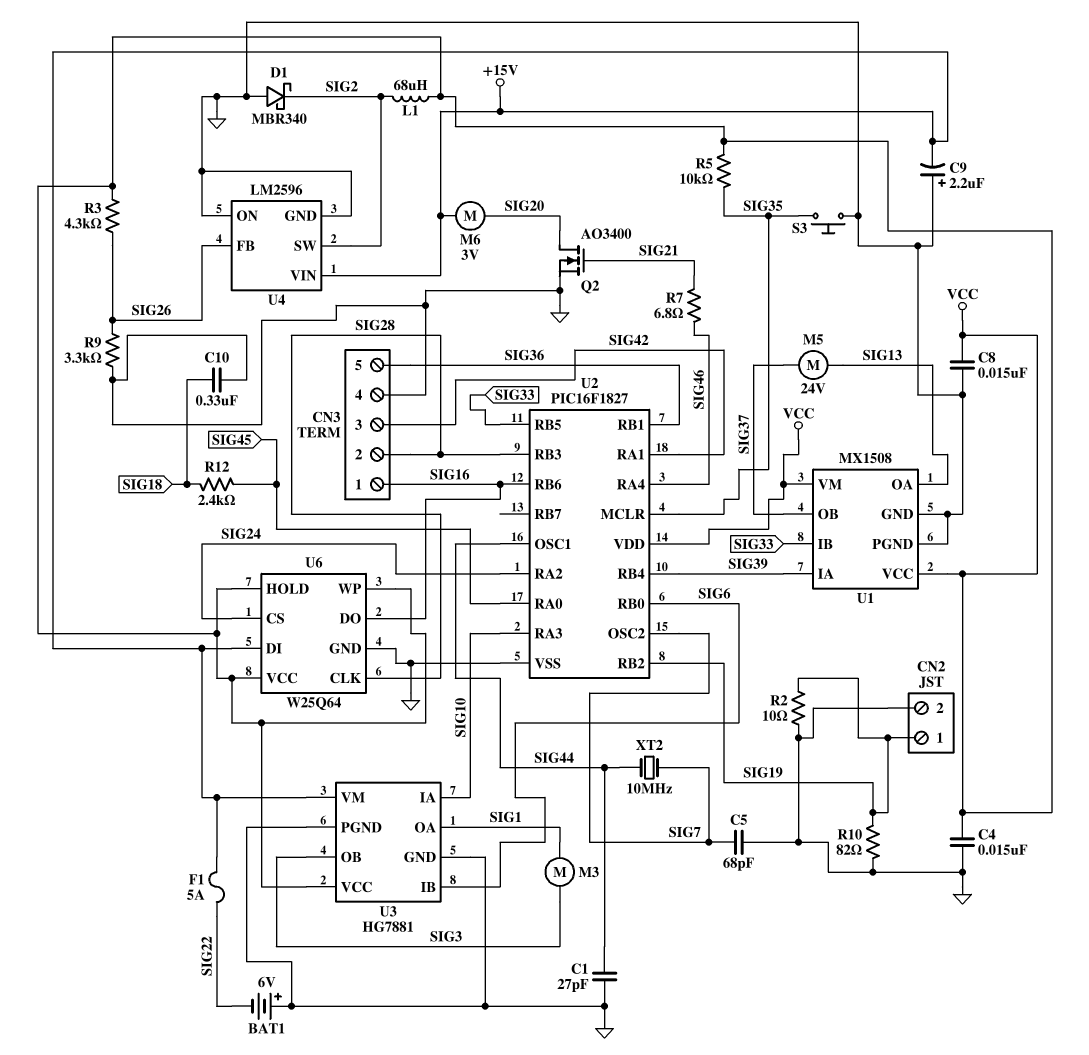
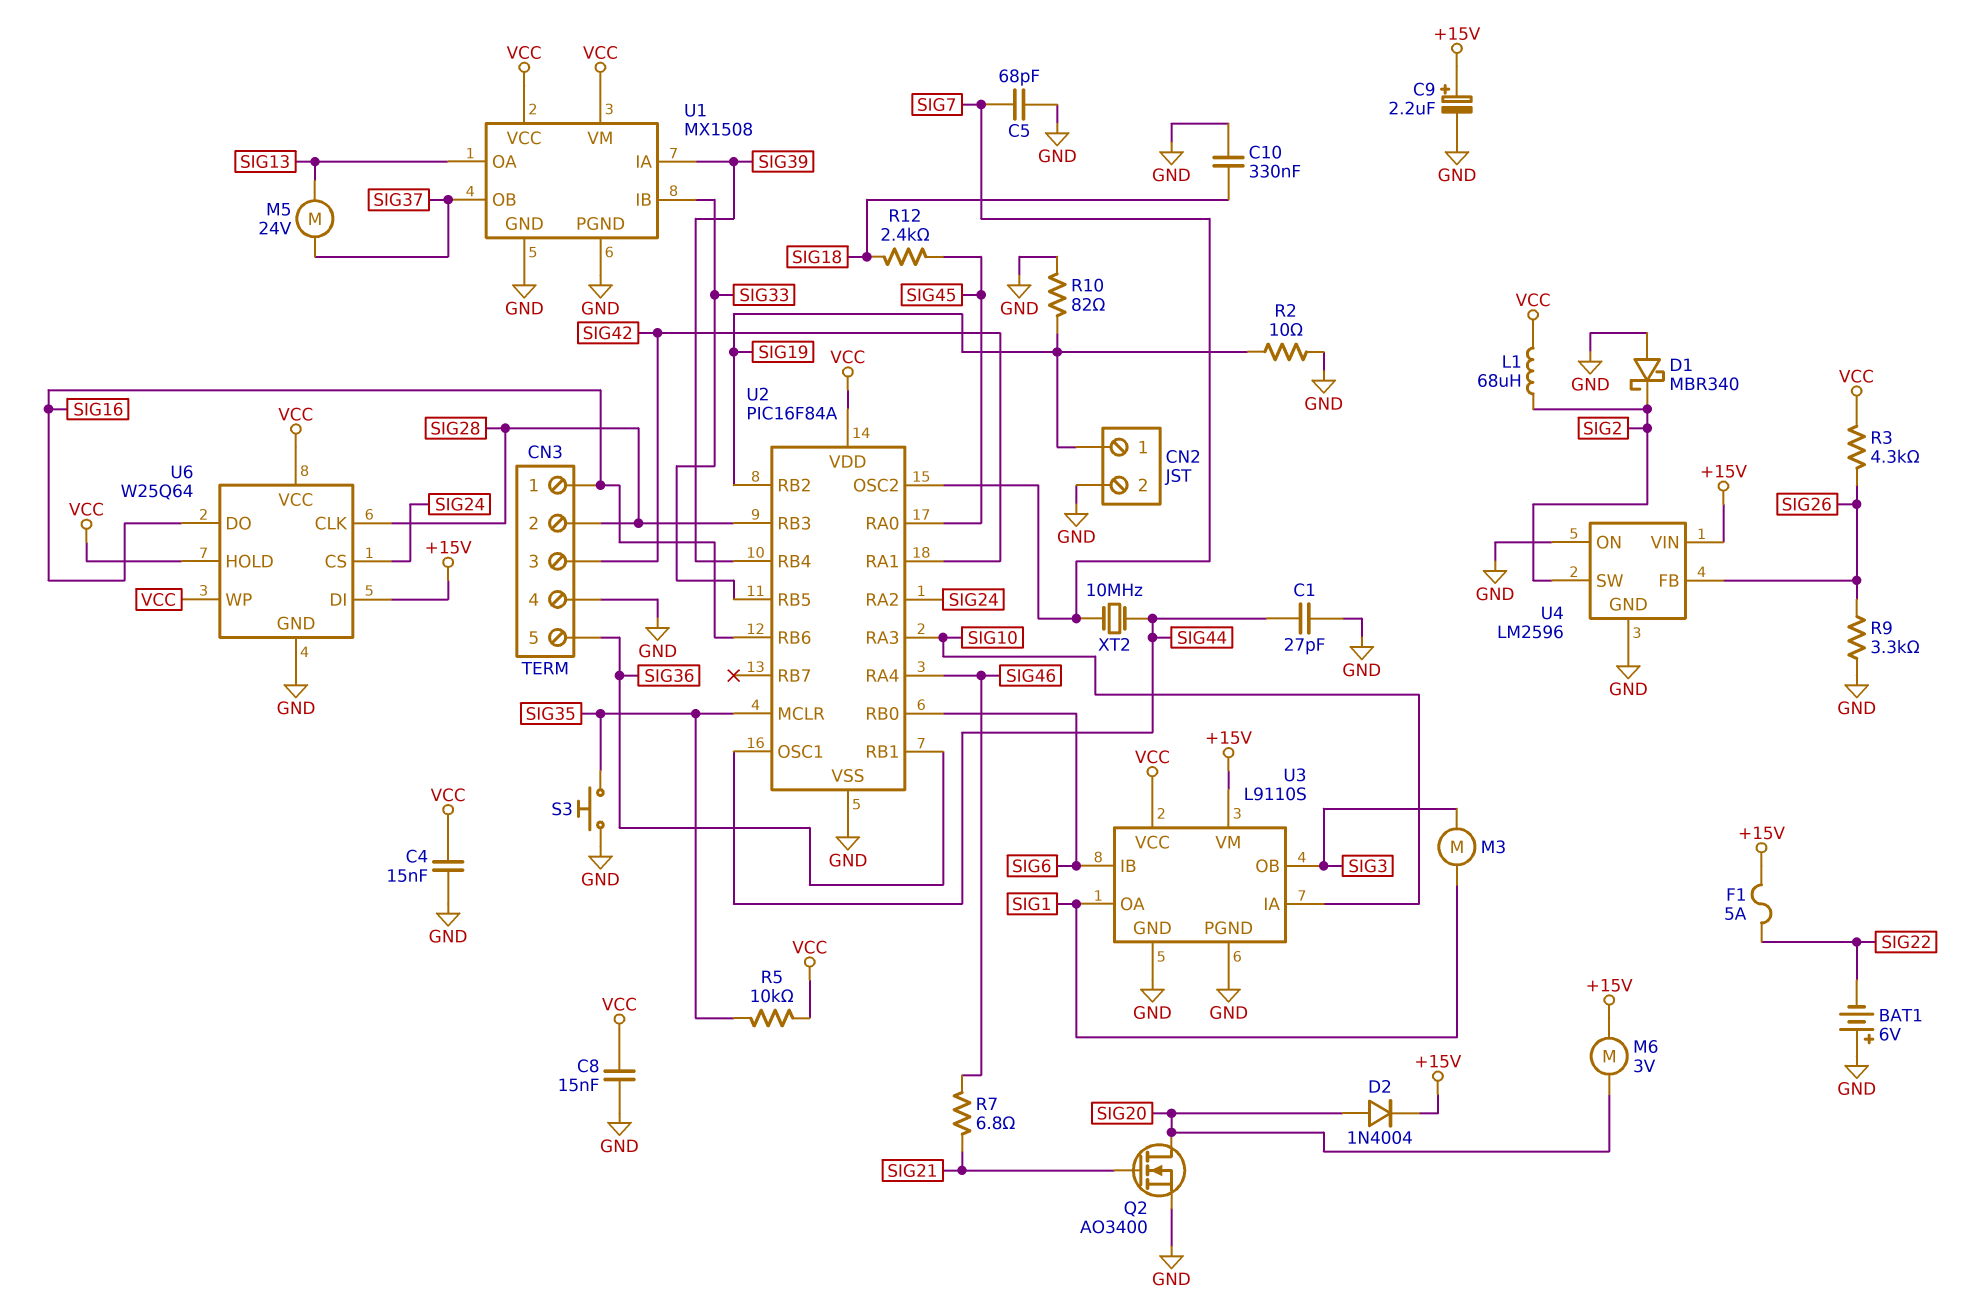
C9: 2.2uF (plus GND, minus +15V) -> 2.2uF (plus +15V, minus GND)
D2: none -> diode 1N4004 (A SIG20, K +15V)
U2: PIC16F1827 -> PIC16F84A
U3: HG7881 -> L9110S

